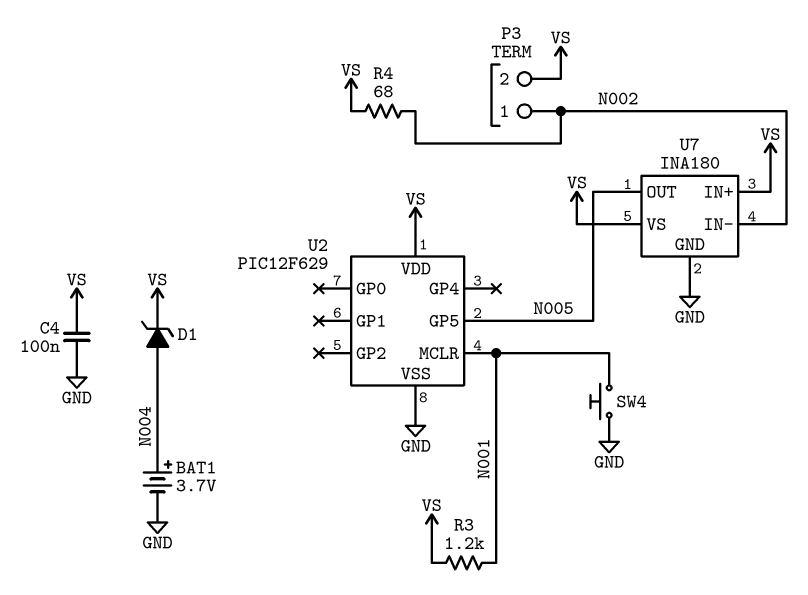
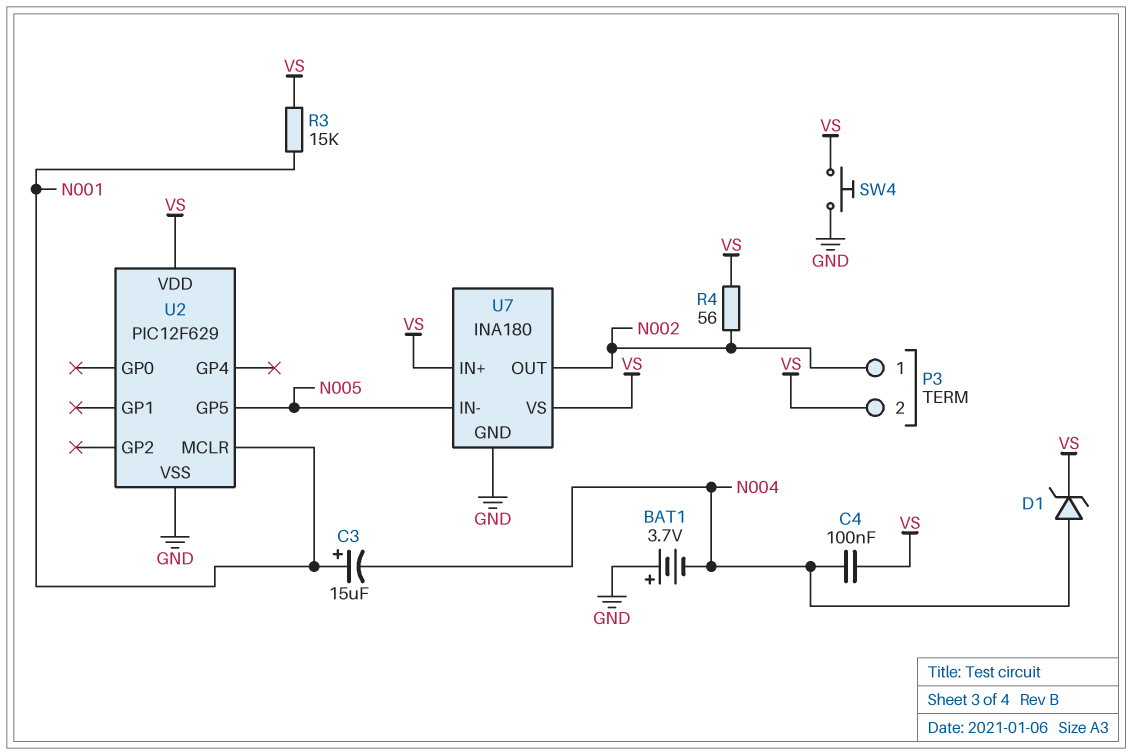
BAT1: 3.7V (plus N004, minus GND) -> 3.7V (plus GND, minus N004)
C3: none -> 15uF (plus N001, minus N004)
C4: 100nF (GND, VS) -> 100nF (N004, VS)
R3: 1.2k (N001, VS) -> 15k (N001, VS)
R4: 68 (N002, VS) -> 56 (N002, VS)
SW4: button (GND, N001) -> button (GND, VS)
U7 pin IN-: N002 -> N005
U7 pin OUT: N005 -> N002

